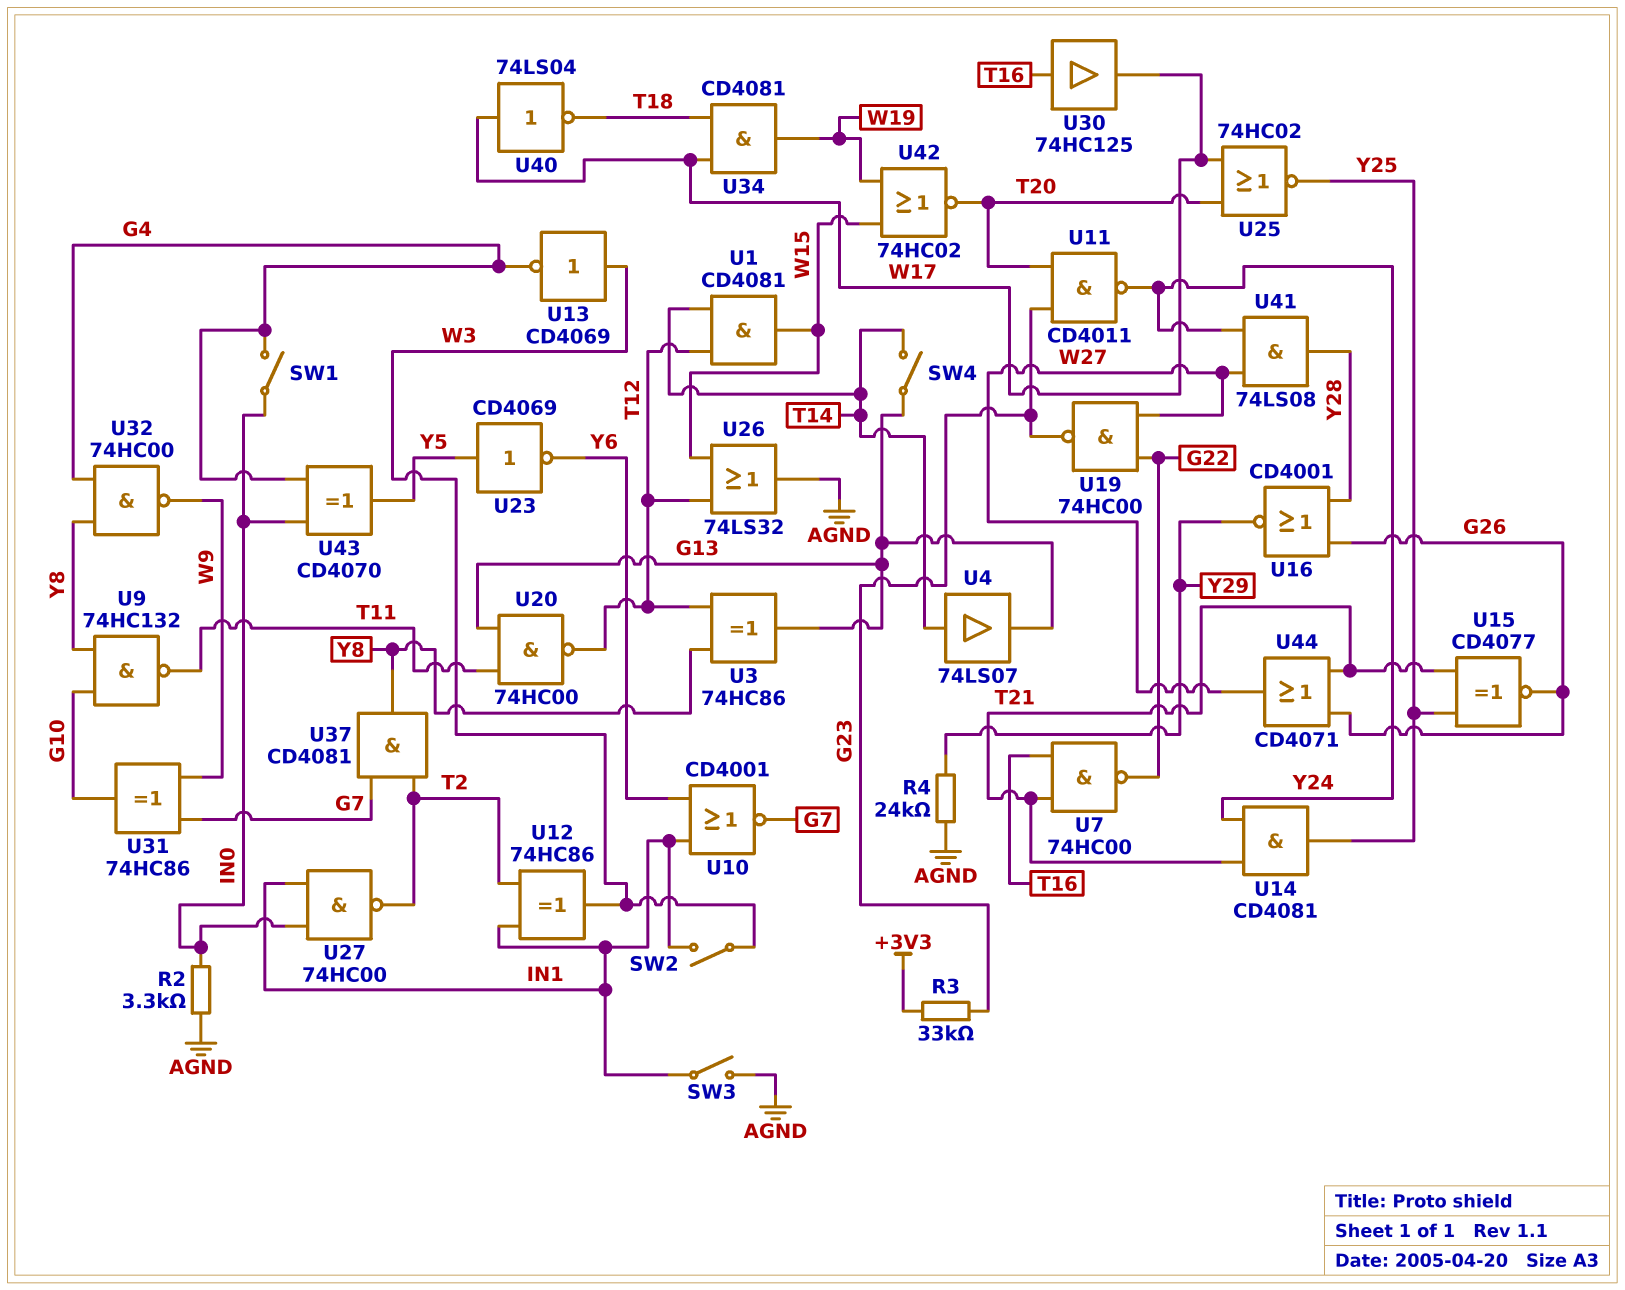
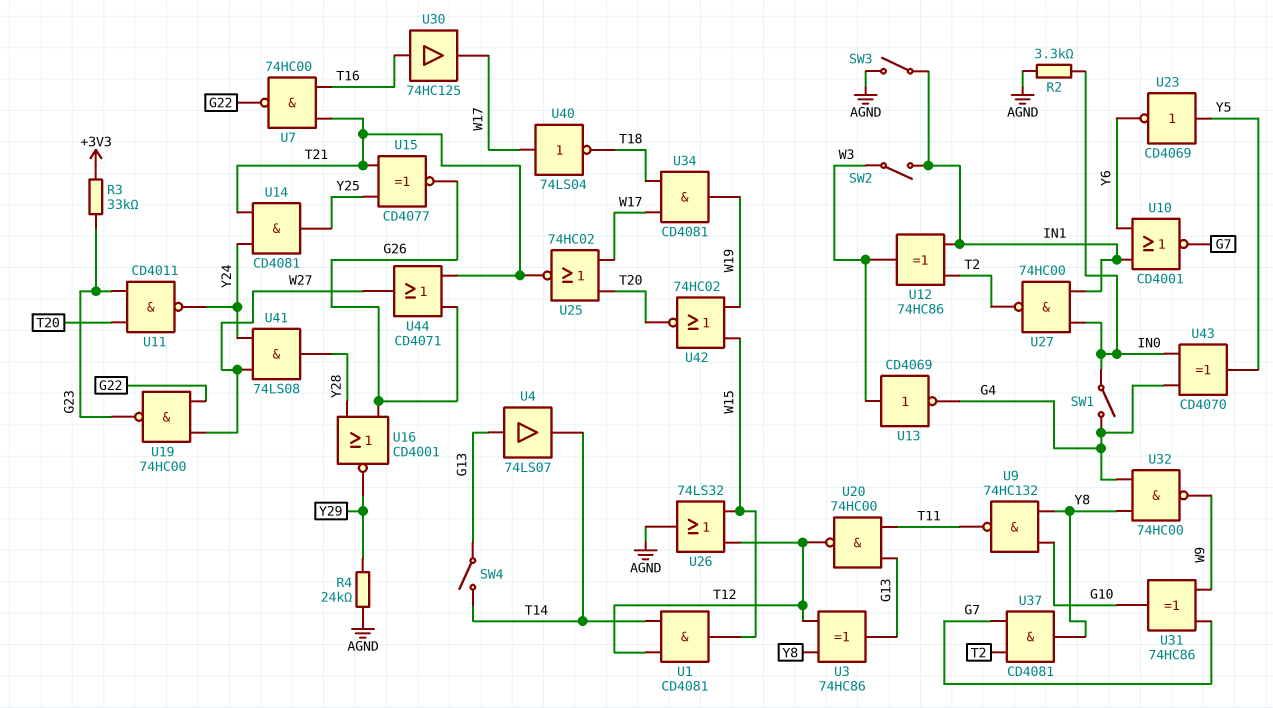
U4: buffer 74LS07 (in T14, out G13) -> buffer 74LS07 (in G13, out T14)
U25: NOR 74HC02 (in T20, in W17, out Y25) -> NOR 74HC02 (in T20, in W17, out T21)

